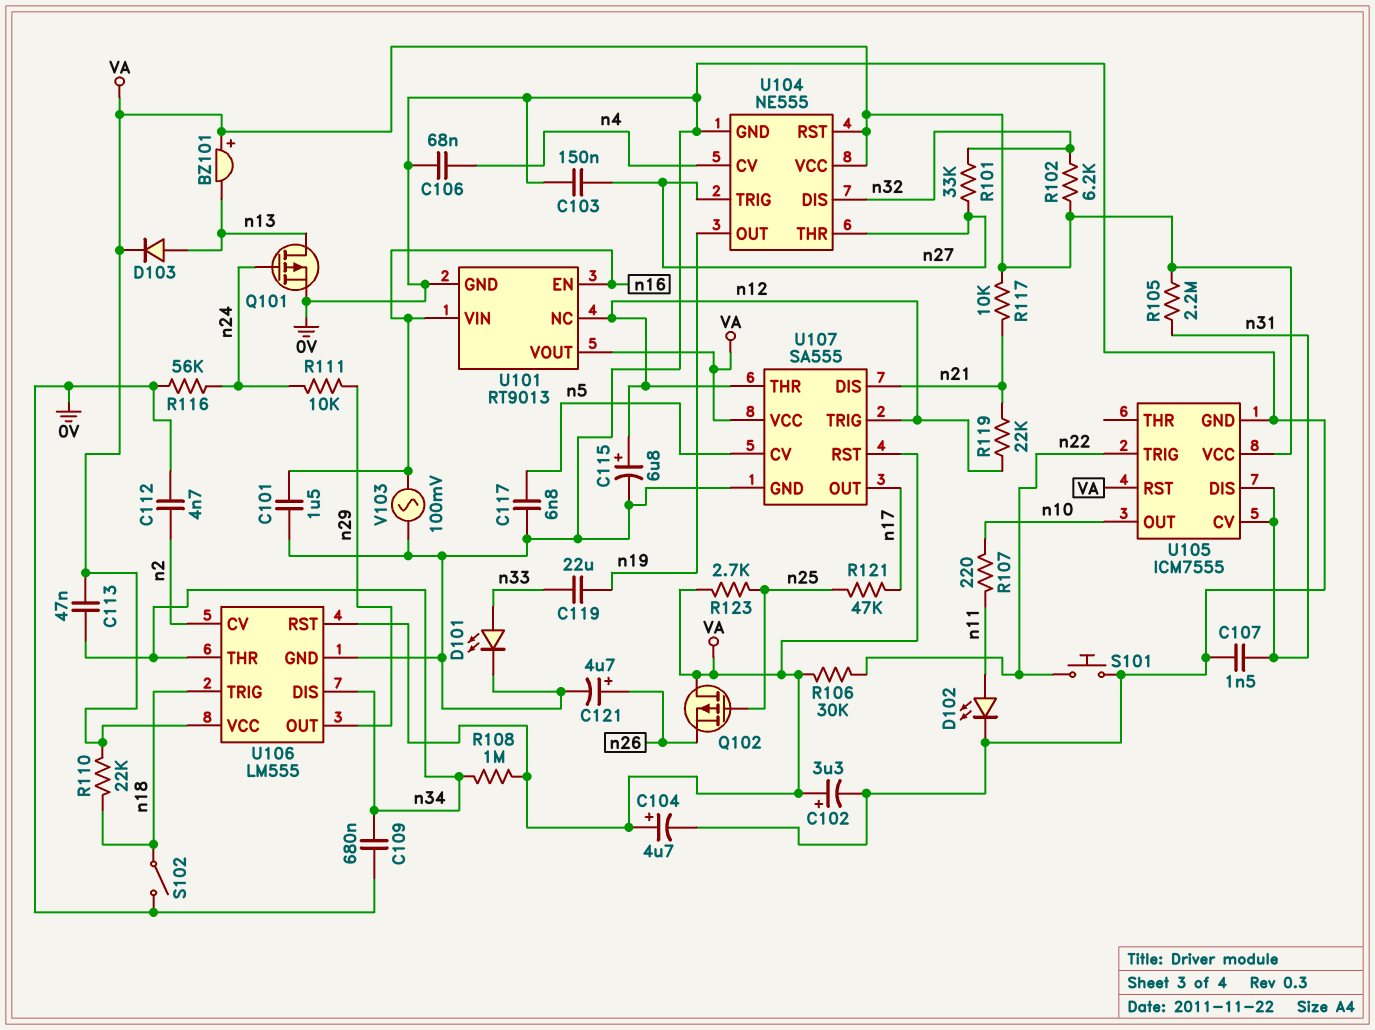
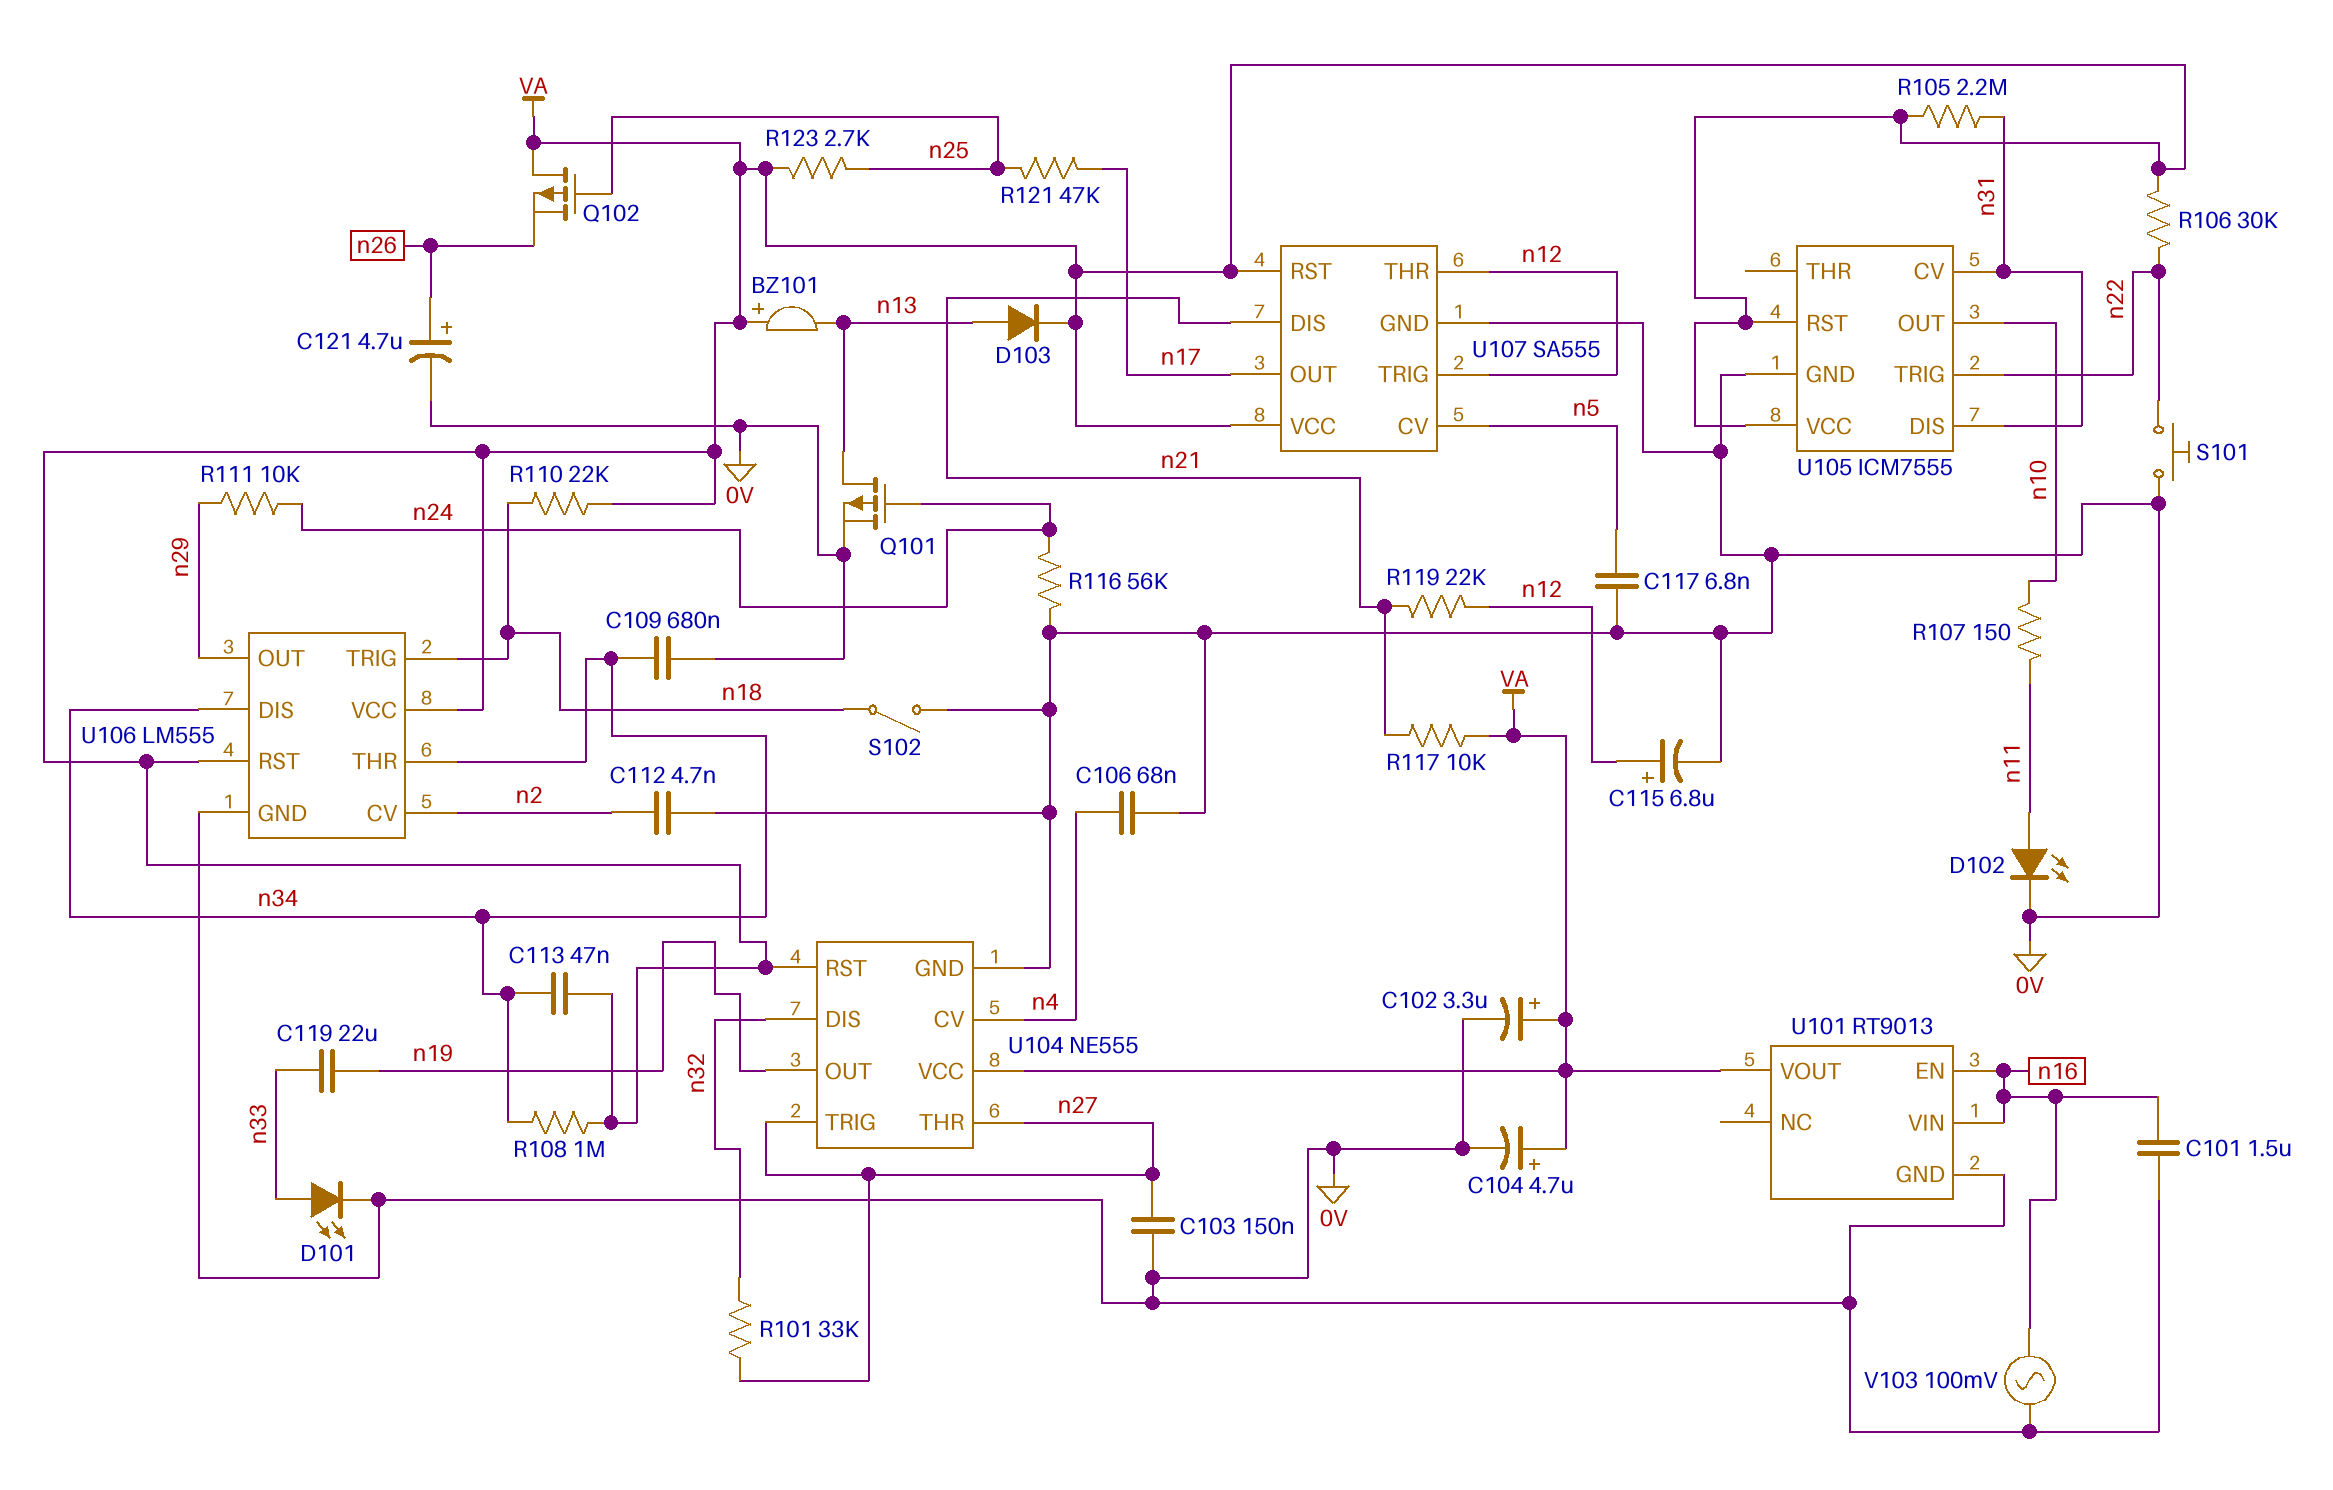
C107: 1.5nF (0V, n31) -> none
R102: 6.2k (VA, n32) -> none
R107: 220 (n10, n11) -> 150 (n10, n11)
U101 pin NC: n12 -> none

